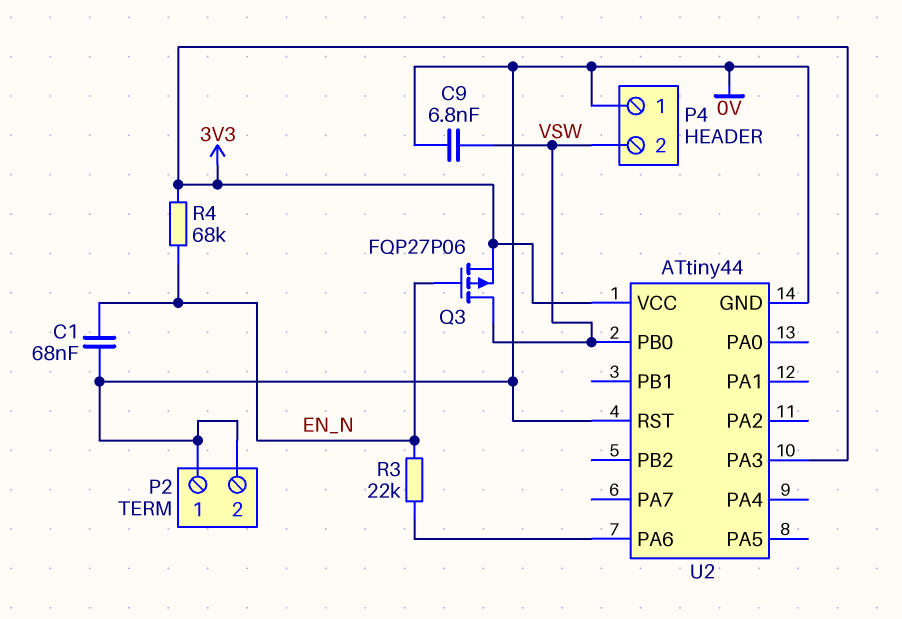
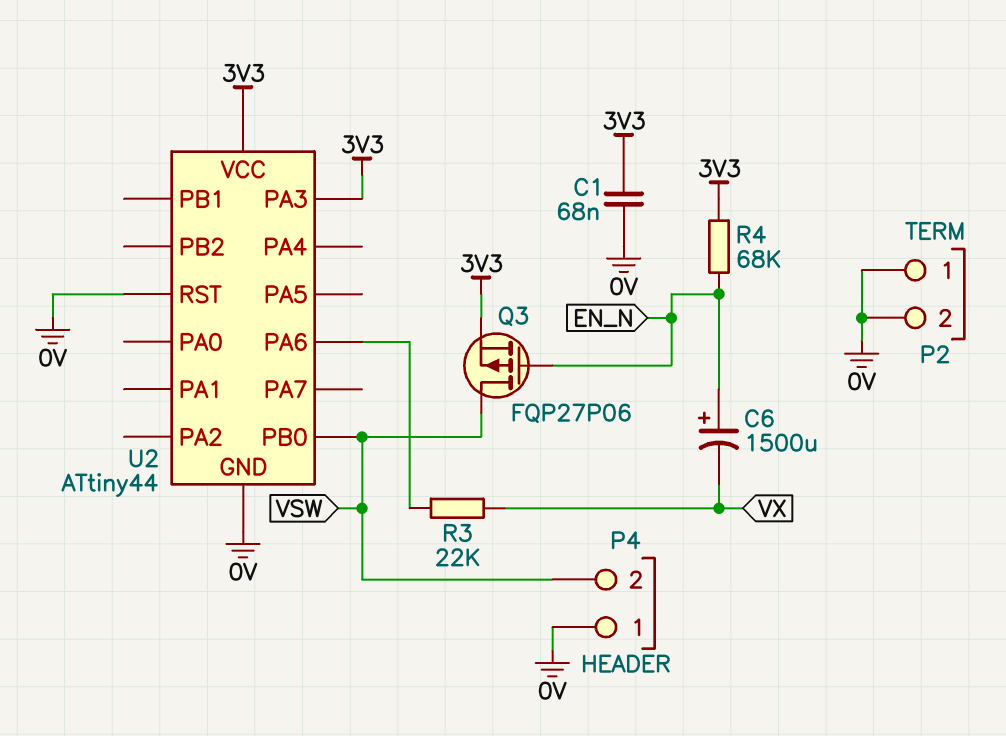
C1: 68nF (0V, EN_N) -> 68nF (0V, 3V3)
C6: none -> 1500uF (plus EN_N, minus VX)
C9: 6.8nF (0V, VSW) -> none
R3: 22k (EN_N, U2/PA6) -> 22k (U2/PA6, VX)

